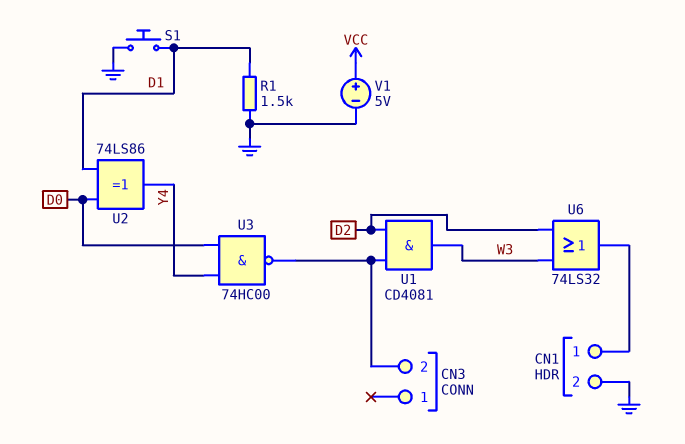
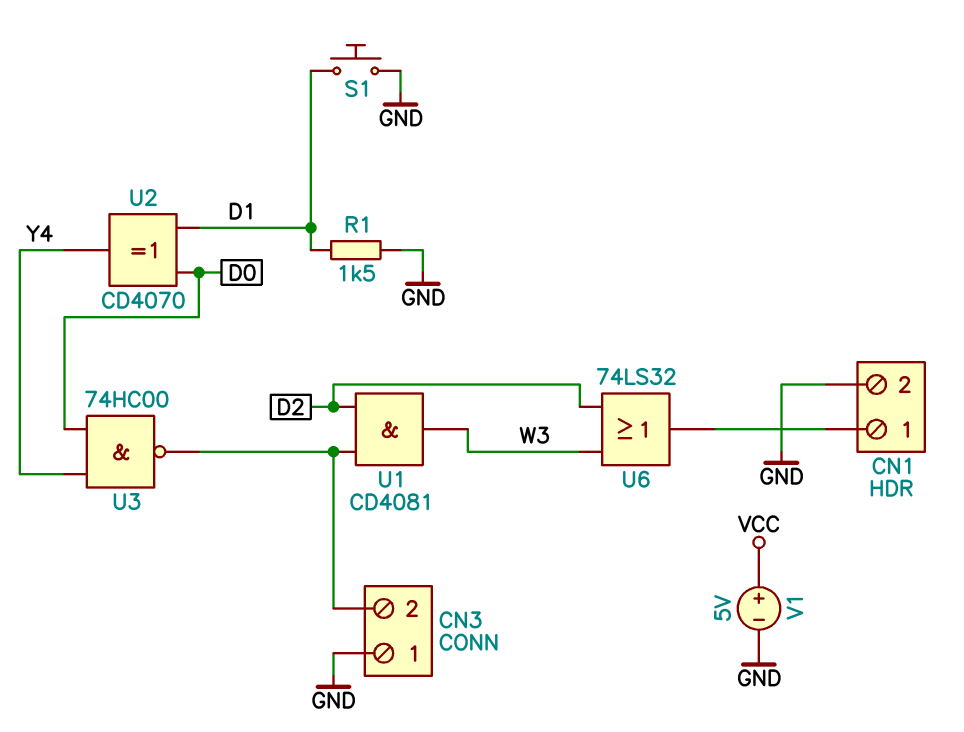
CN3 pin 1: none -> GND
U2: XOR 74LS86 (in D0, in D1, out Y4) -> XOR CD4070 (in D0, in D1, out Y4)

